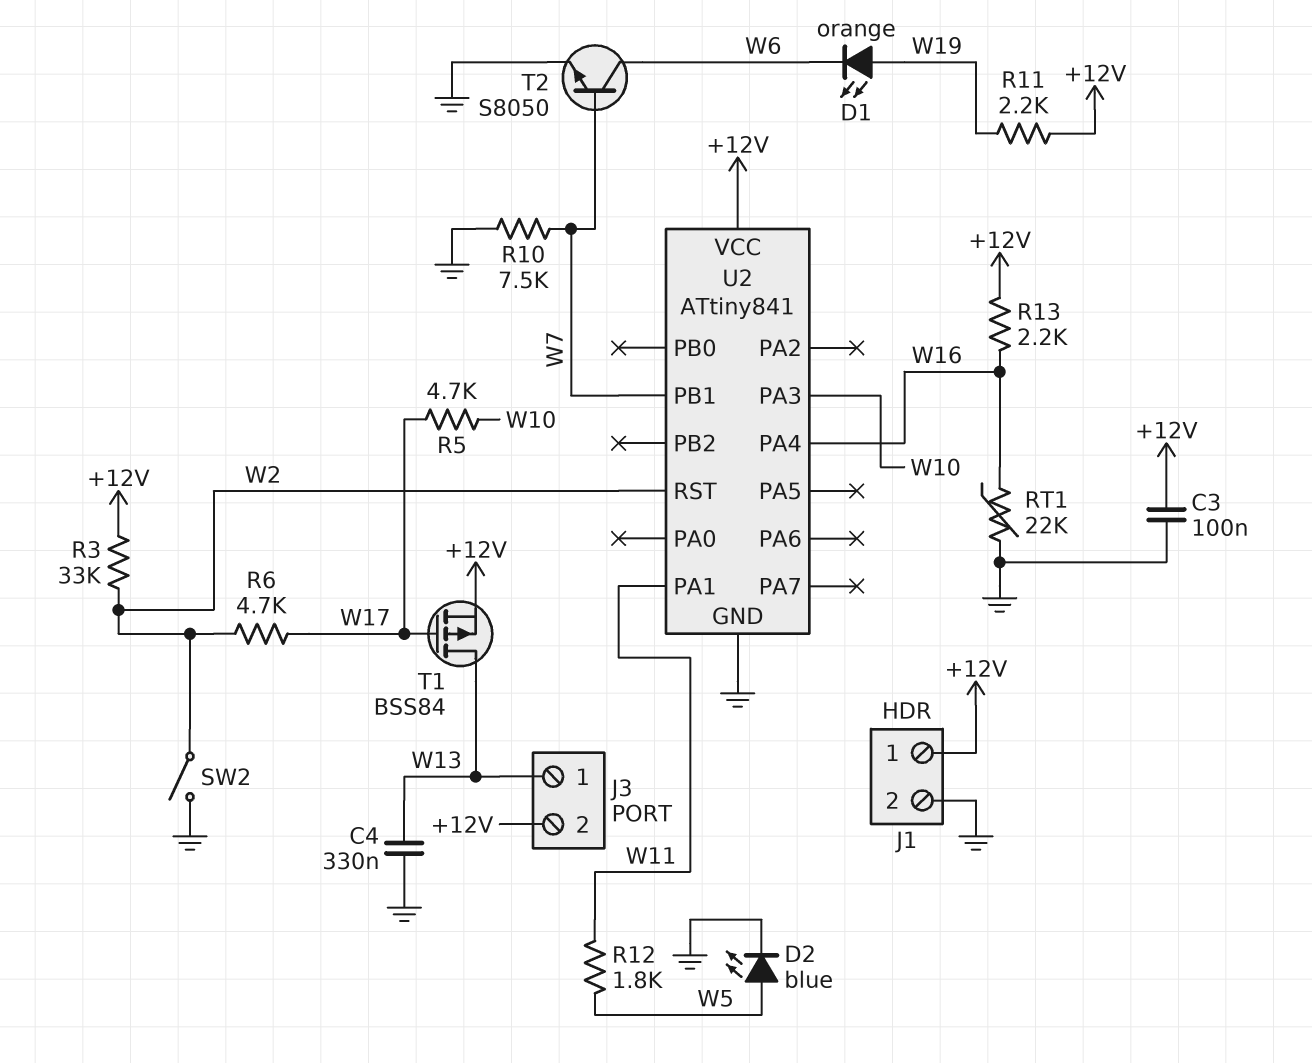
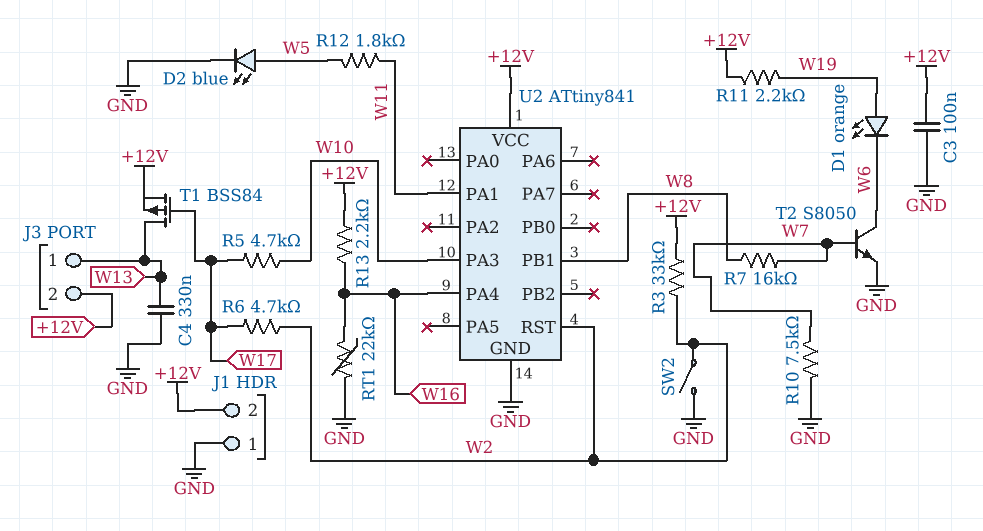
J1 pin 1: +12V -> GND
J1 pin 2: GND -> +12V
R7: none -> 16k (W7, W8)
U2 pin PB1: W7 -> W8

